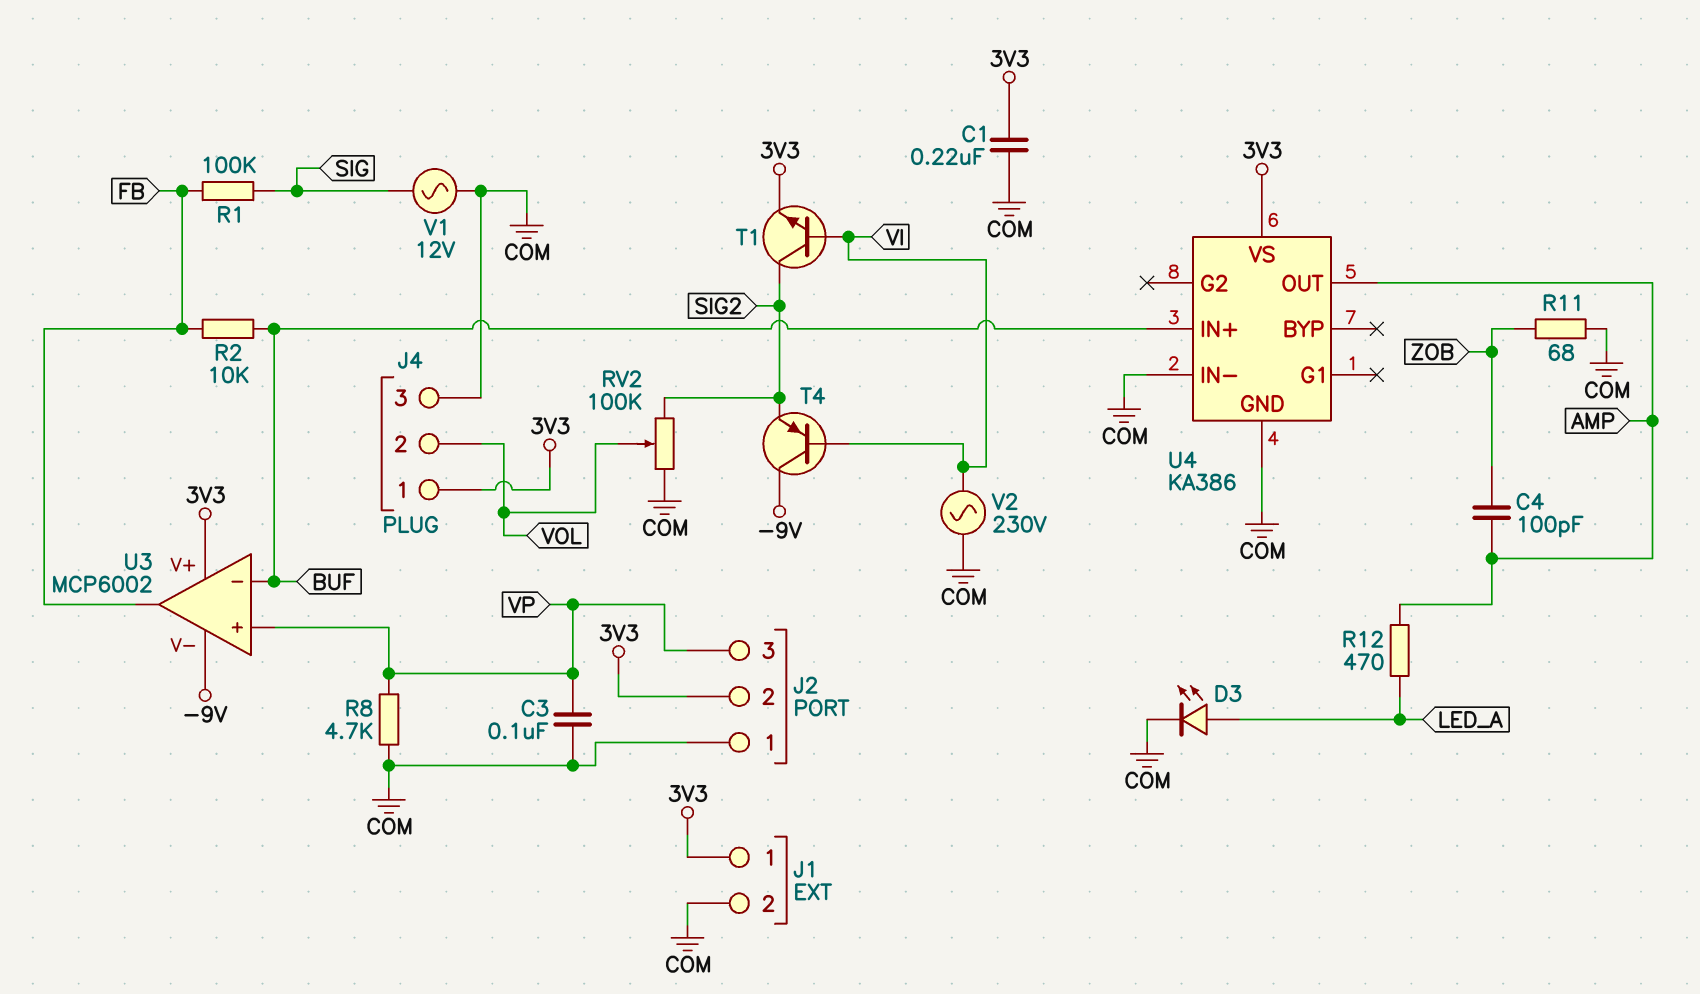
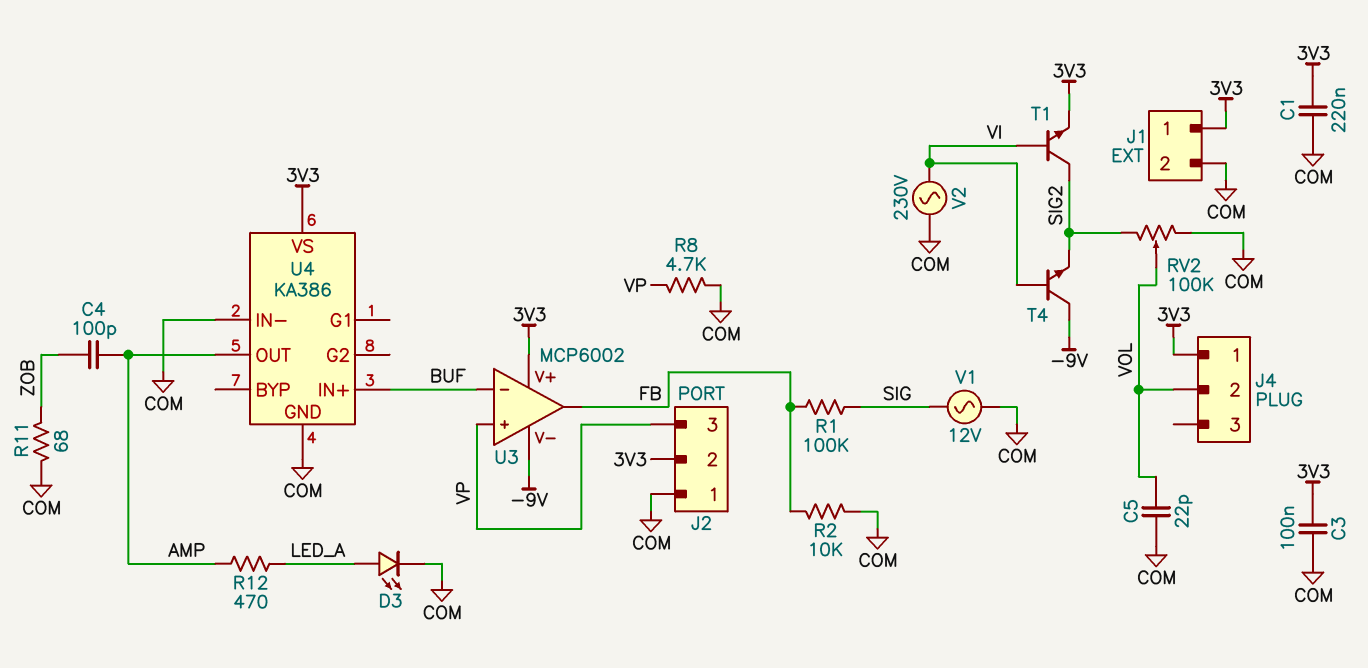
C3: 100nF (COM, VP) -> 100nF (3V3, COM)
C5: none -> 22pF (COM, VOL)
J4 pin 3: COM -> none
R2: 10k (BUF, FB) -> 10k (COM, FB)
T4: PNP (B VI, C -9V, E SIG2) -> NPN (B VI, C -9V, E SIG2)

